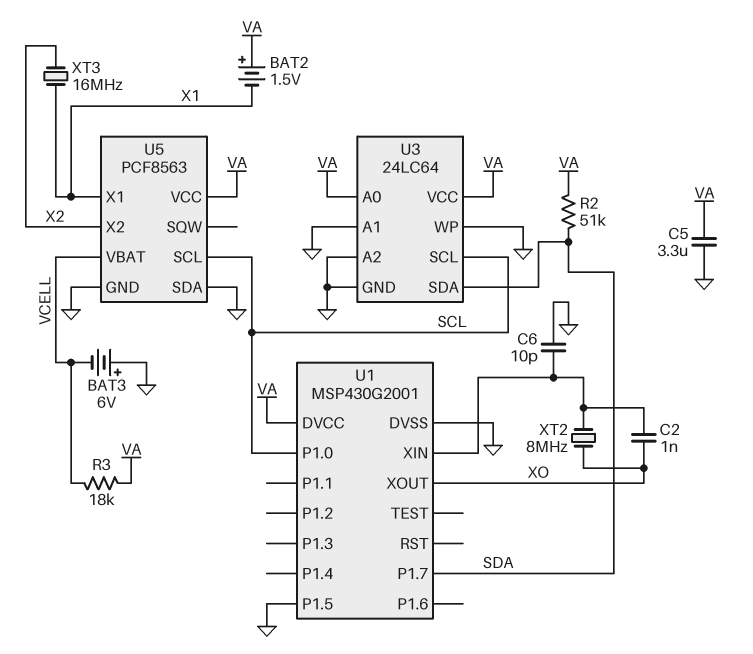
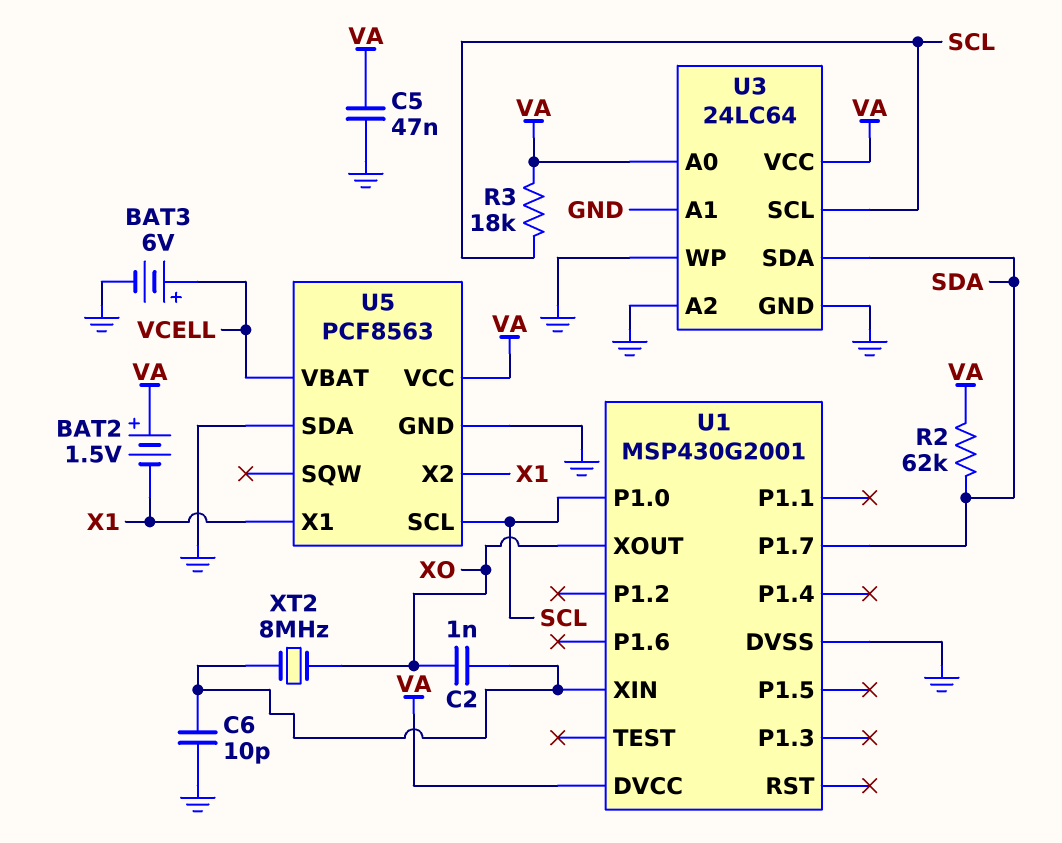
BAT3: 6V (plus GND, minus VCELL) -> 6V (plus VCELL, minus GND)
C5: 3.3uF (GND, VA) -> 47nF (GND, VA)
R2: 51k (SDA, VA) -> 62k (SDA, VA)
R3: 18k (VA, VCELL) -> 18k (SCL, VA)
U1 pin P1.5: GND -> none
U5 pin X2: X2 -> X1
XT3: 16MHz (X1, X2) -> none

